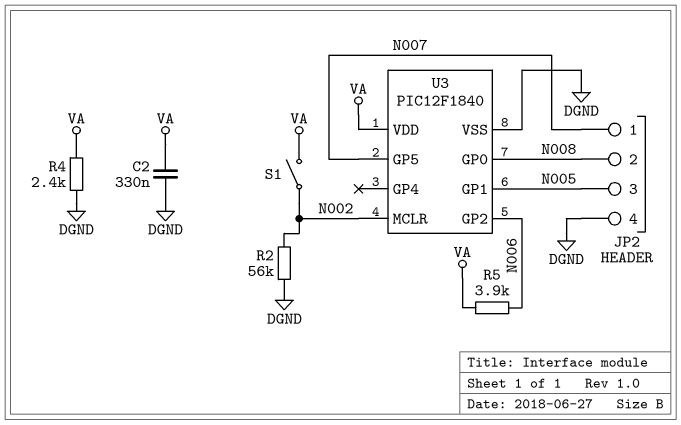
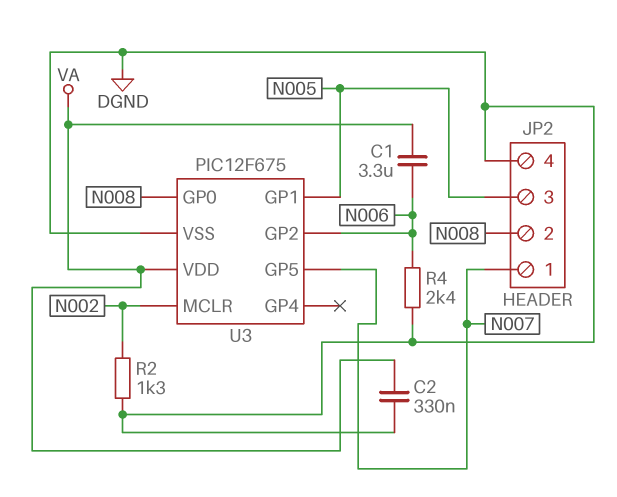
C1: none -> 3.3uF (N006, VA)
R2: 56k (DGND, N002) -> 1.3k (DGND, N002)
R4: 2.4k (DGND, VA) -> 2.4k (DGND, N006)
R5: 3.9k (N006, VA) -> none
S1: switch (N002, VA) -> none
U3: PIC12F1840 -> PIC12F675

